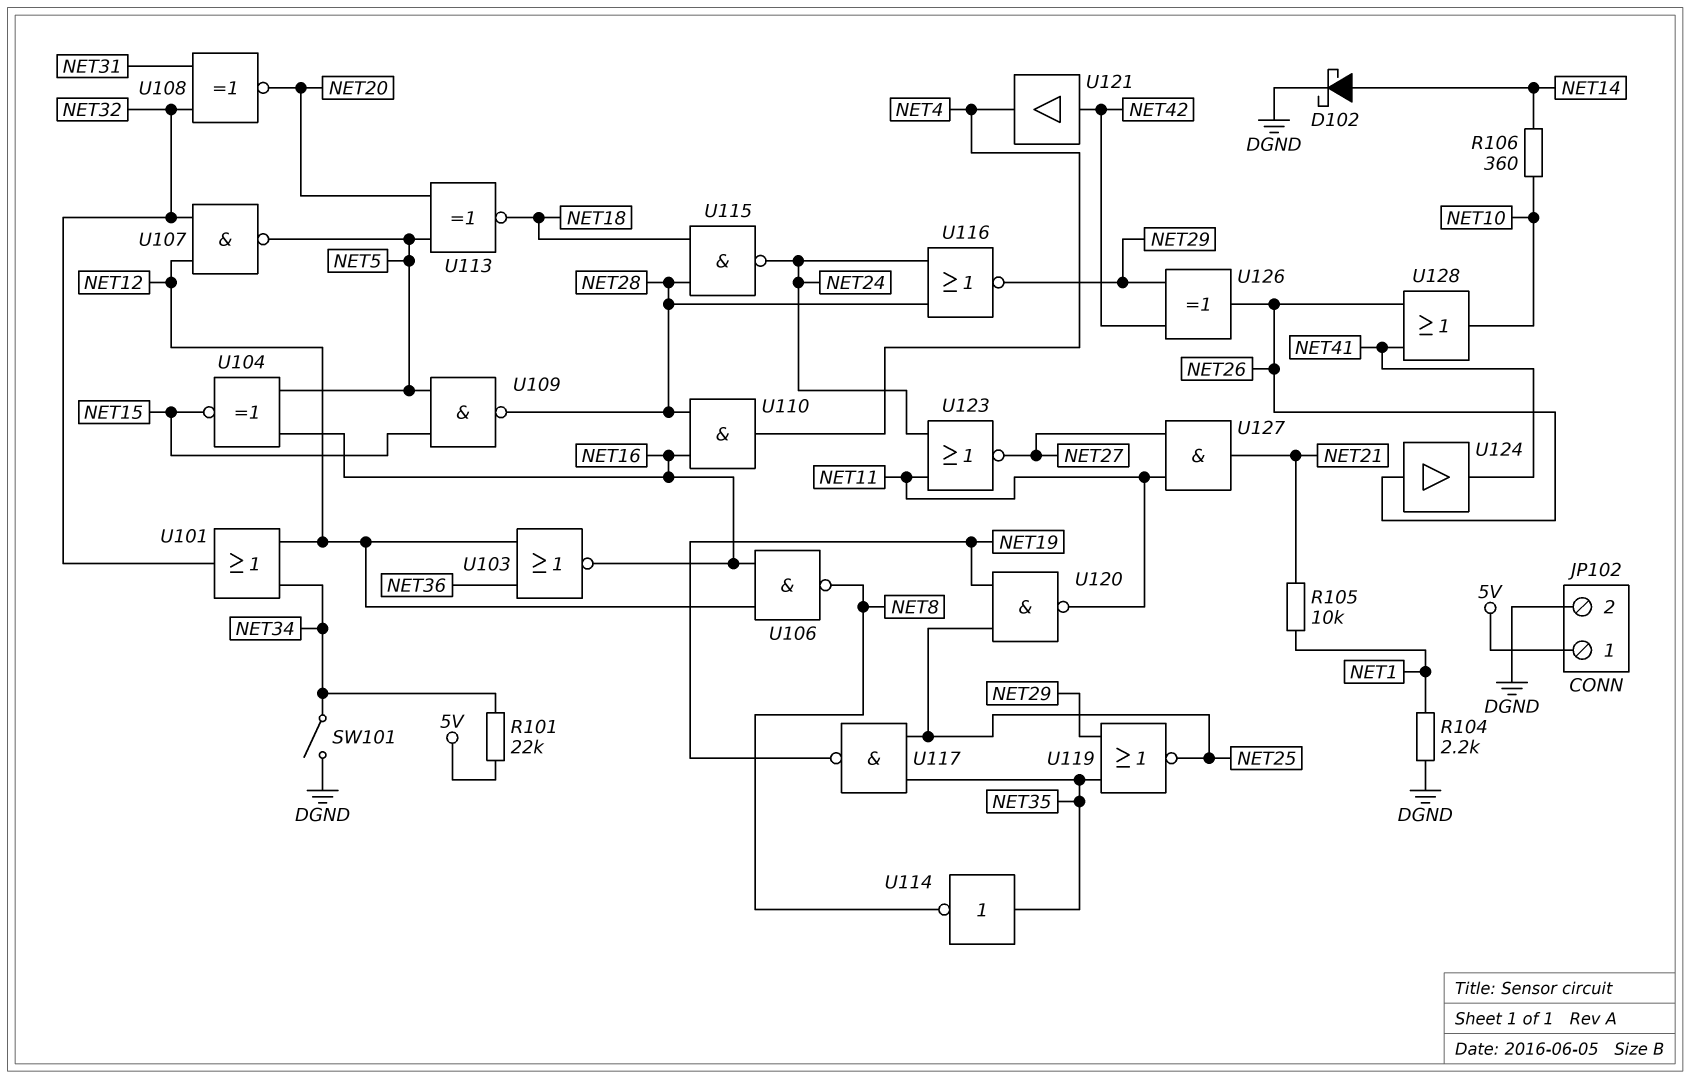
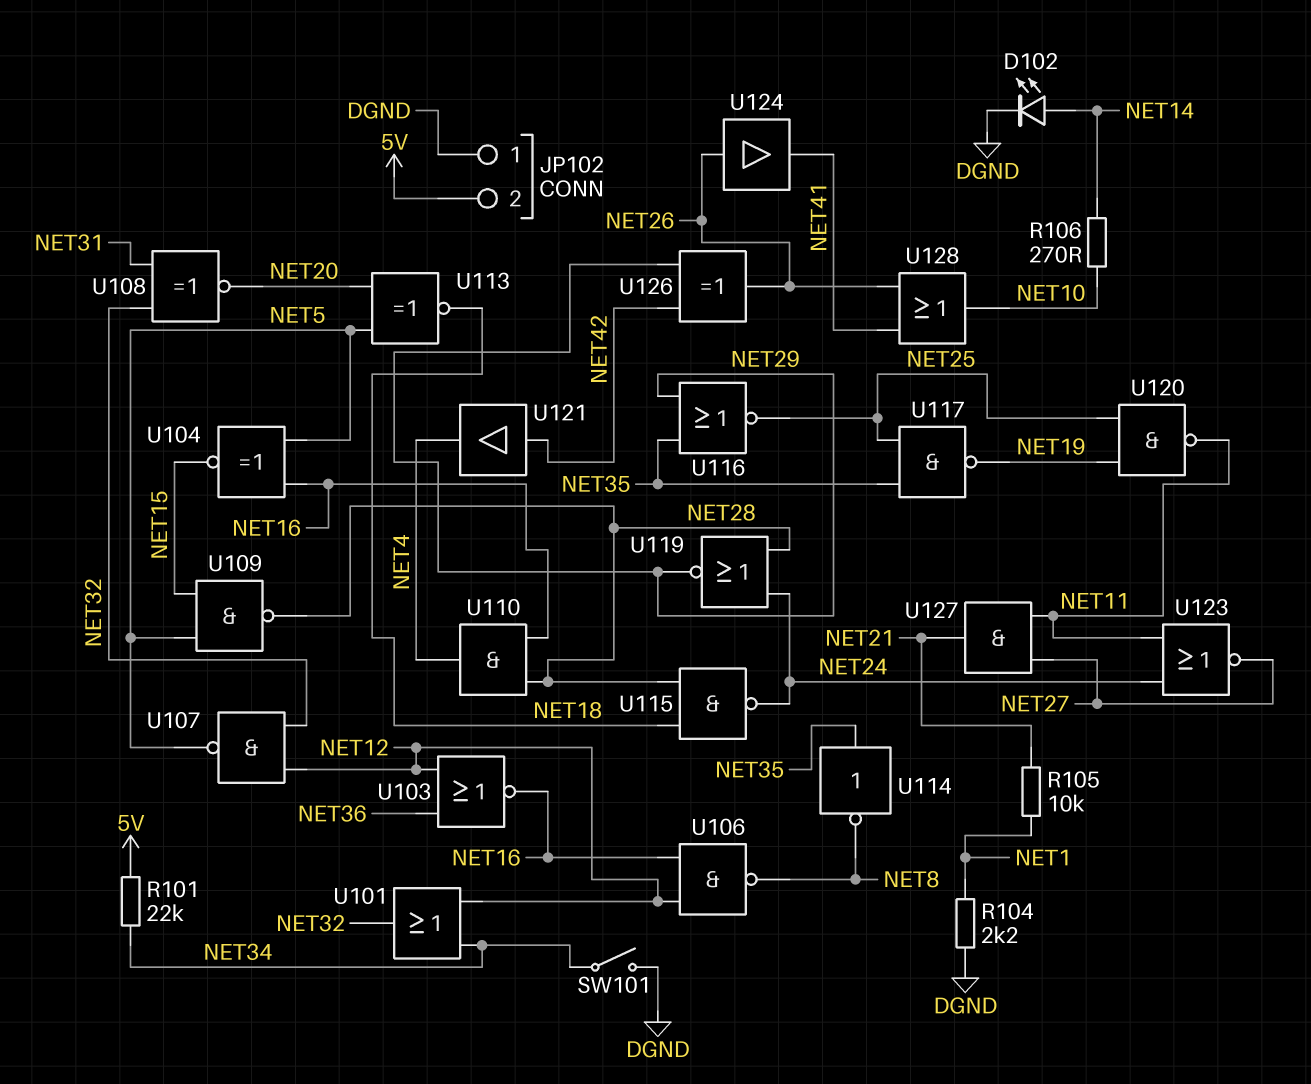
D102: schottky (A NET14, K DGND) -> LED (A NET14, K DGND)
JP102 pin 1: 5V -> DGND
JP102 pin 2: DGND -> 5V
R106: 360 (NET10, NET14) -> 270 (NET10, NET14)
U116: NOR (in NET24, in NET28, out NET29) -> NOR (in NET29, in NET35, out NET25)
U119: NOR (in NET29, in NET35, out NET25) -> NOR (in NET24, in NET28, out NET29)

